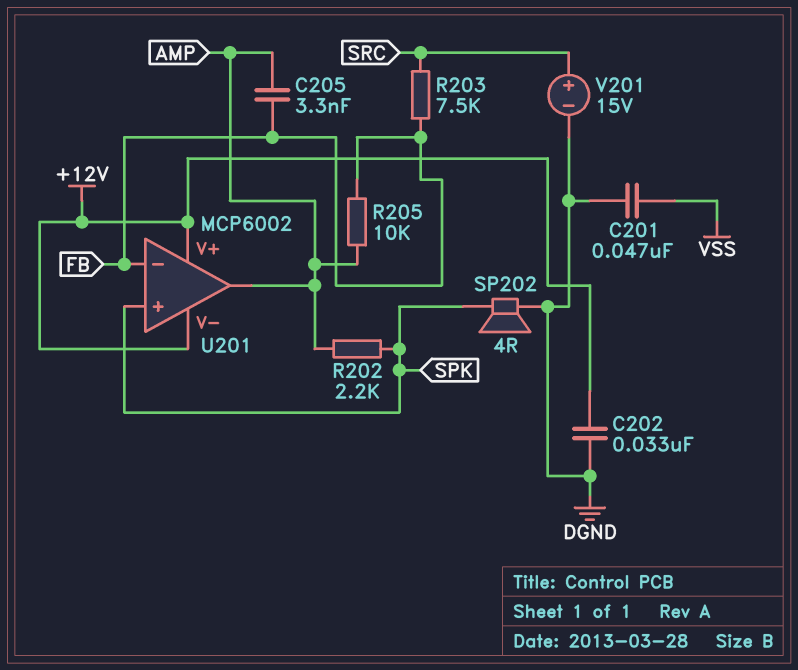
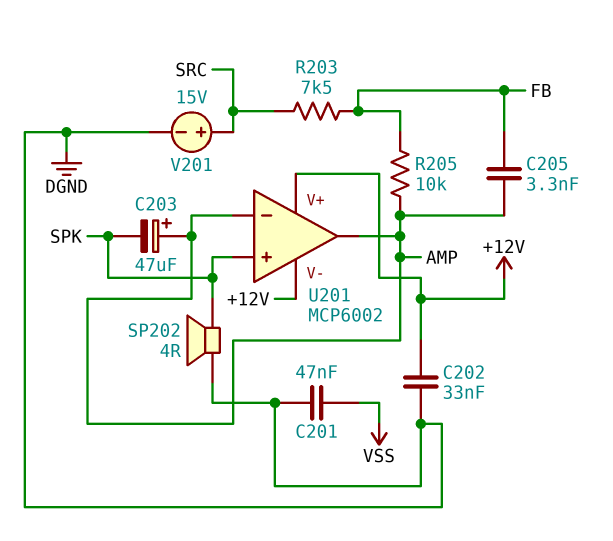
C203: none -> 47uF (plus AMP, minus SPK)
R202: 2.2k (AMP, SPK) -> none
U201 pin in-: FB -> AMP

